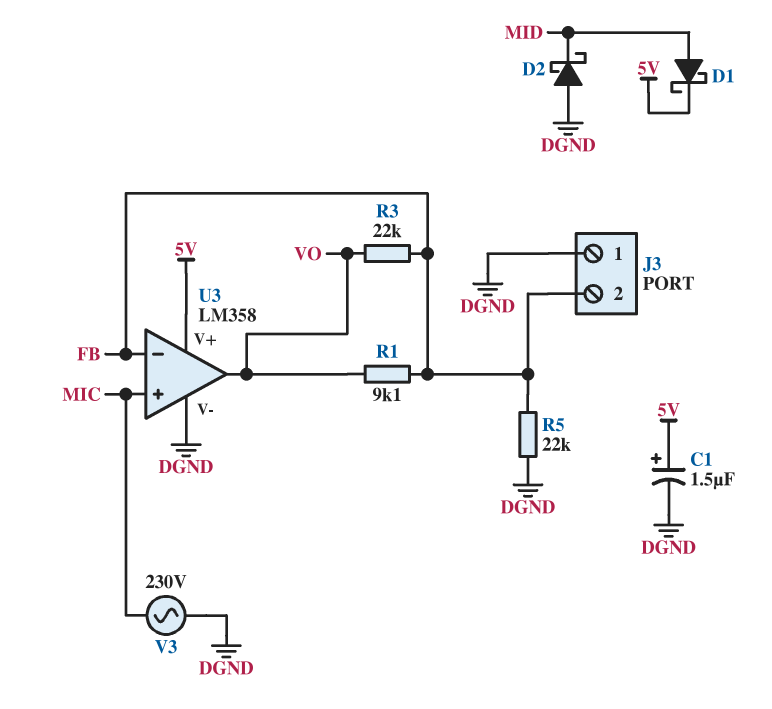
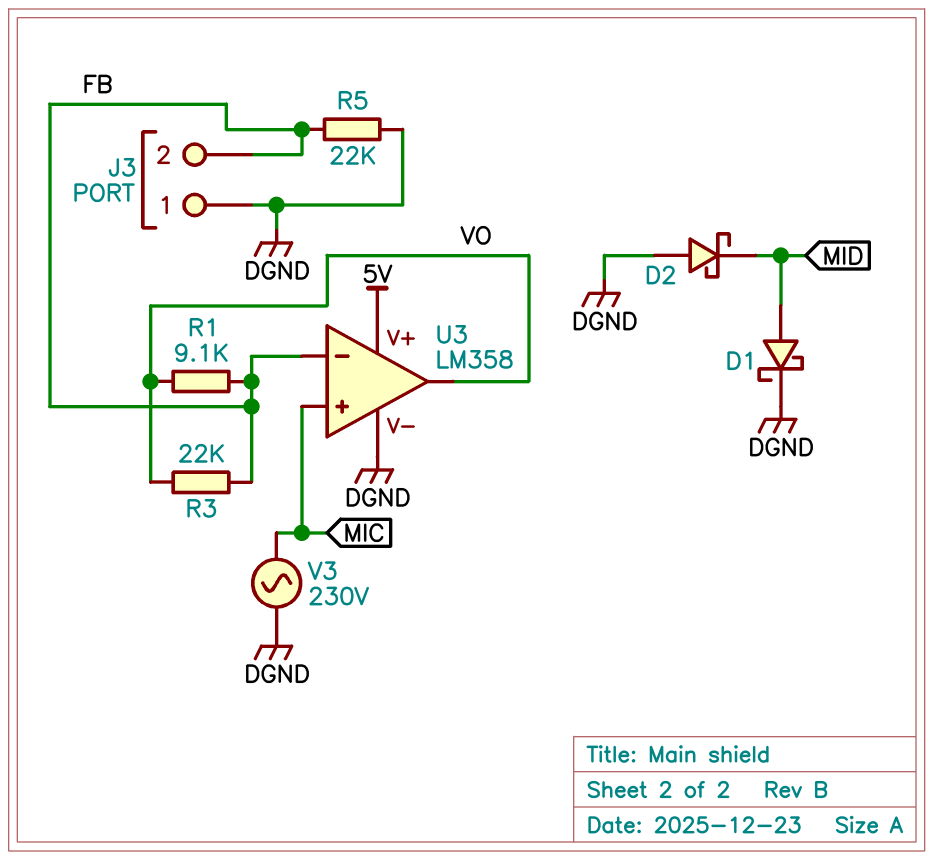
C1: 1.5uF (plus 5V, minus DGND) -> none
D1: schottky (A MID, K 5V) -> schottky (A MID, K DGND)

